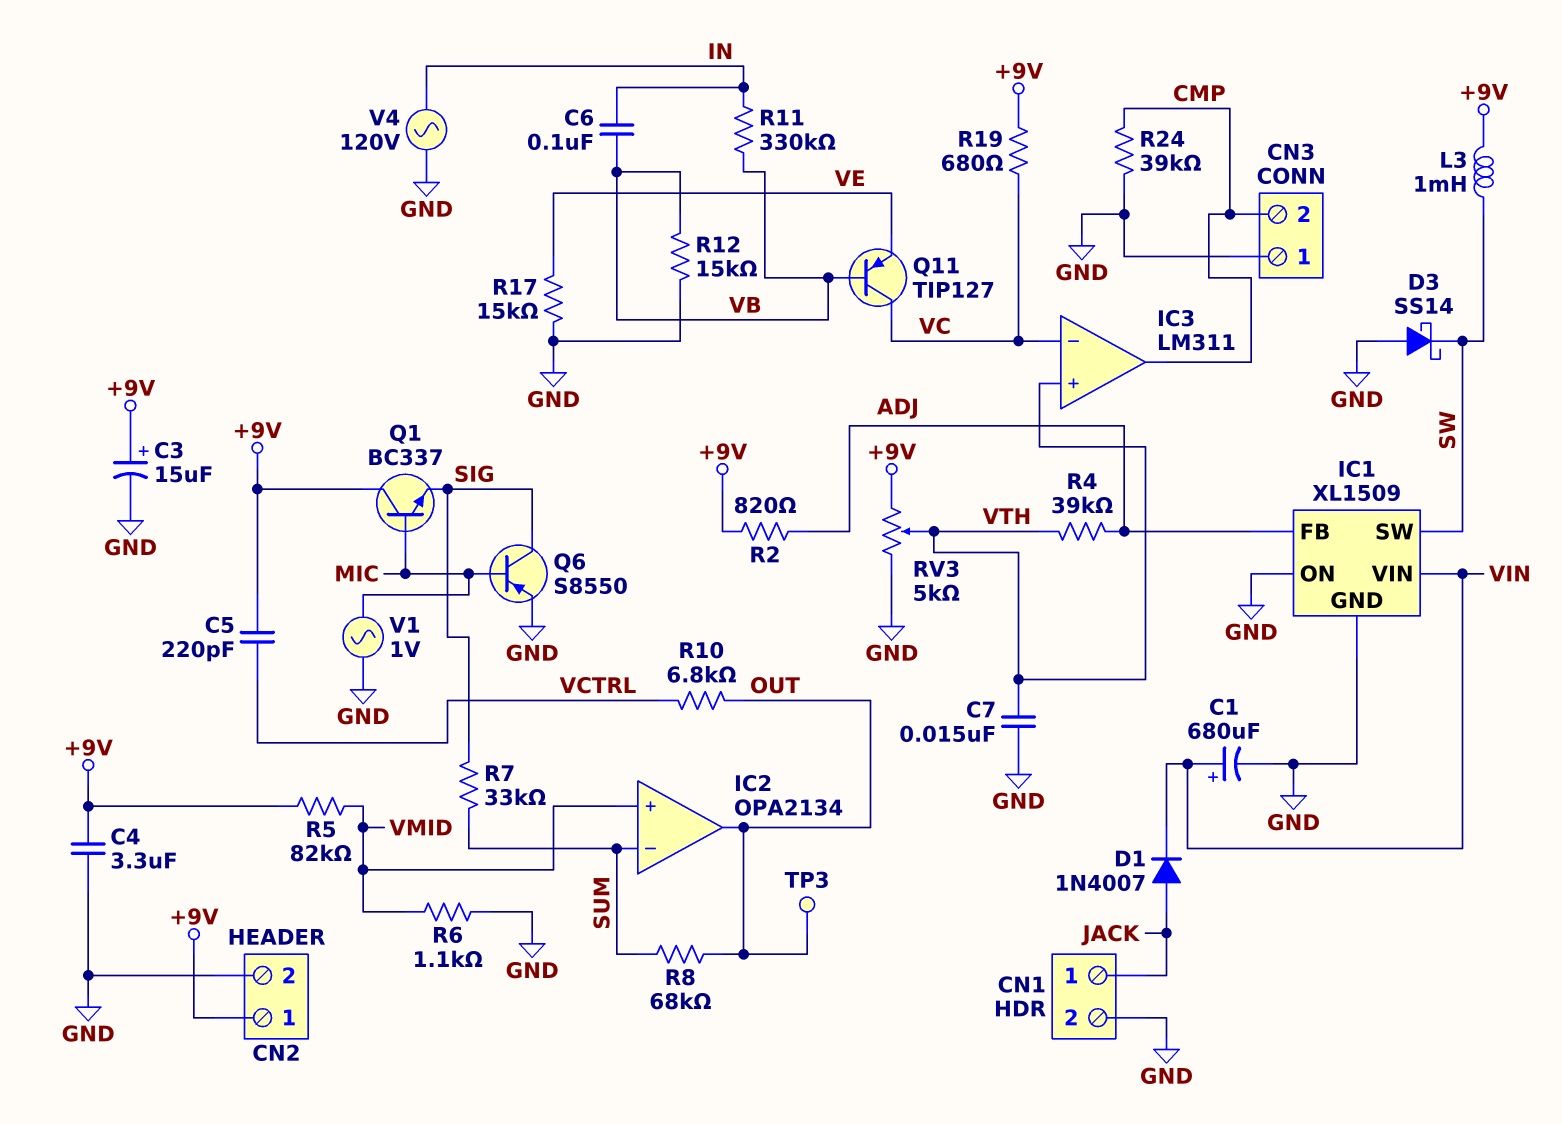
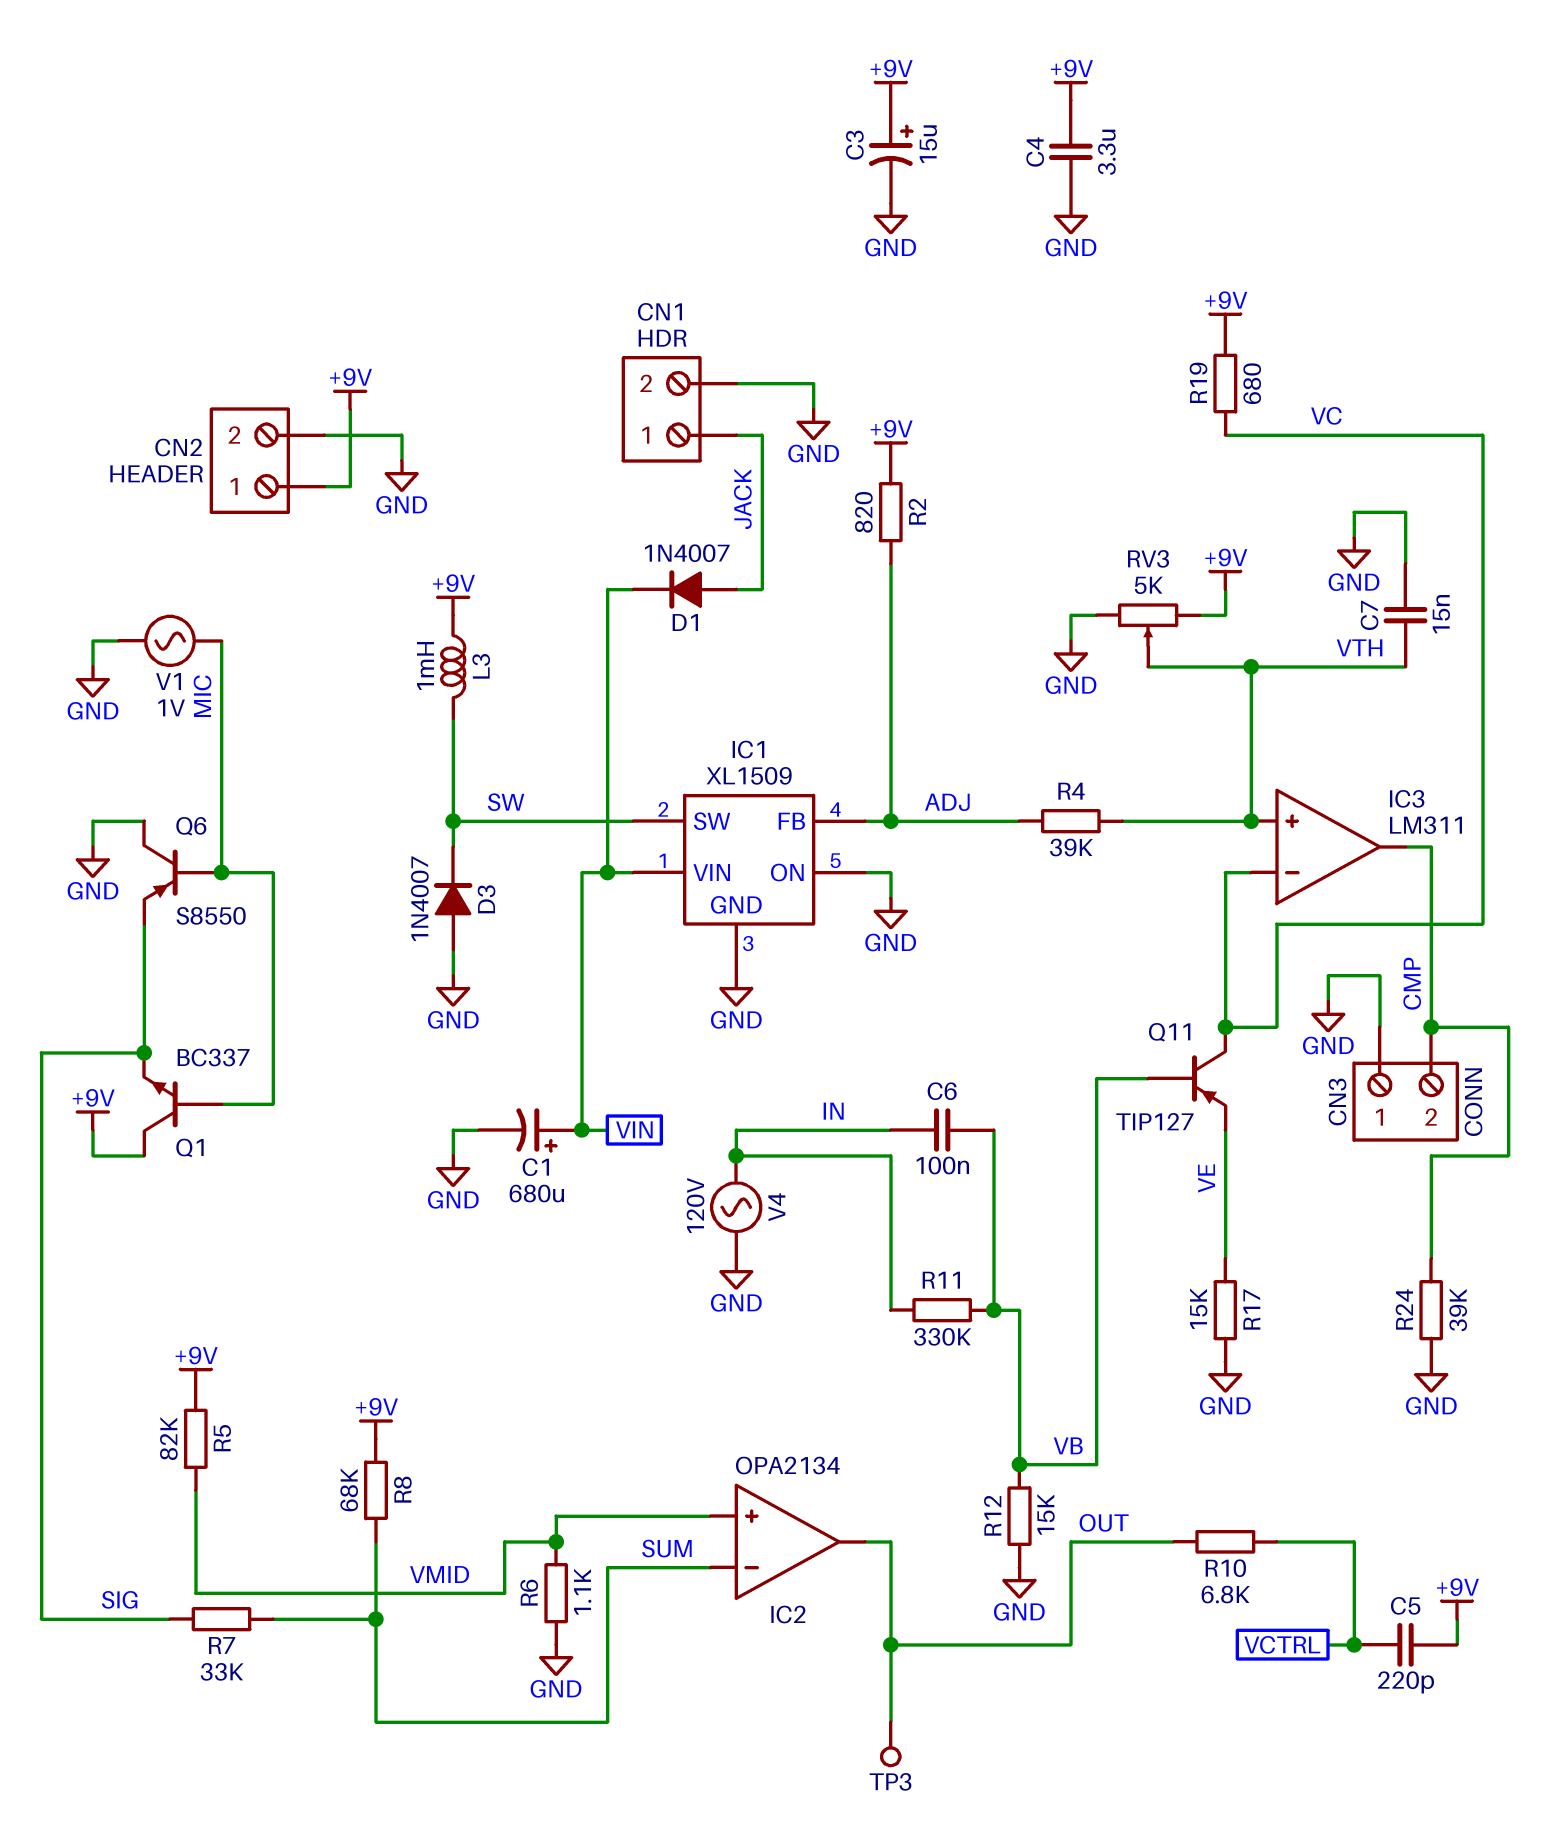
D3: schottky SS14 (A GND, K SW) -> diode 1N4007 (A GND, K SW)
Q6: PNP S8550 (B MIC, C SIG, E GND) -> PNP S8550 (B MIC, C GND, E SIG)
R8: 68k (OUT, SUM) -> 68k (+9V, SUM)

